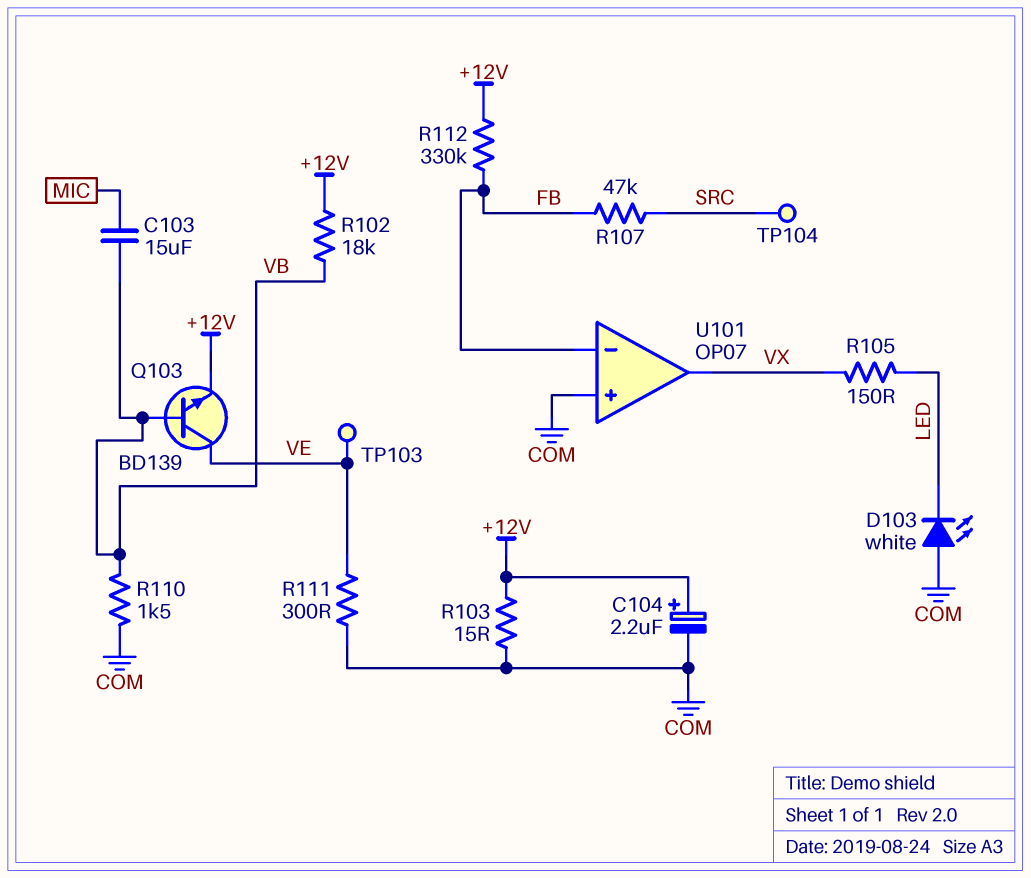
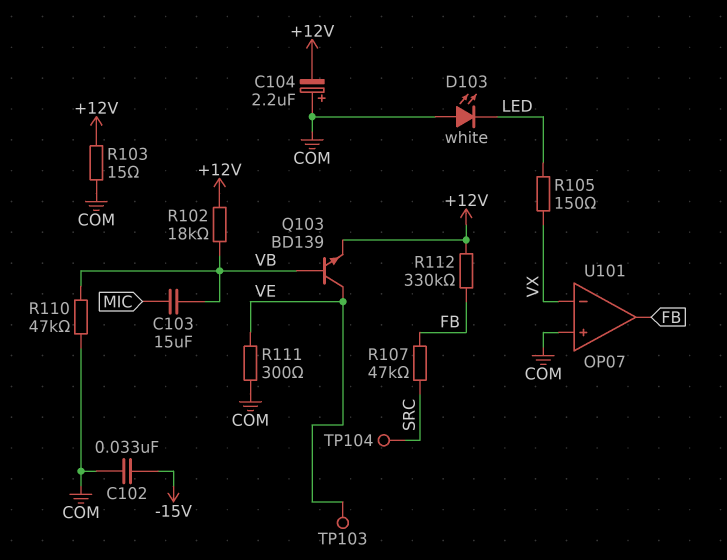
C102: none -> 33nF (-15V, COM)
C104: 2.2uF (plus +12V, minus COM) -> 2.2uF (plus COM, minus +12V)
R110: 1.5k (COM, VB) -> 47k (COM, VB)
U101 pin in-: FB -> VX
U101 pin out: VX -> FB

